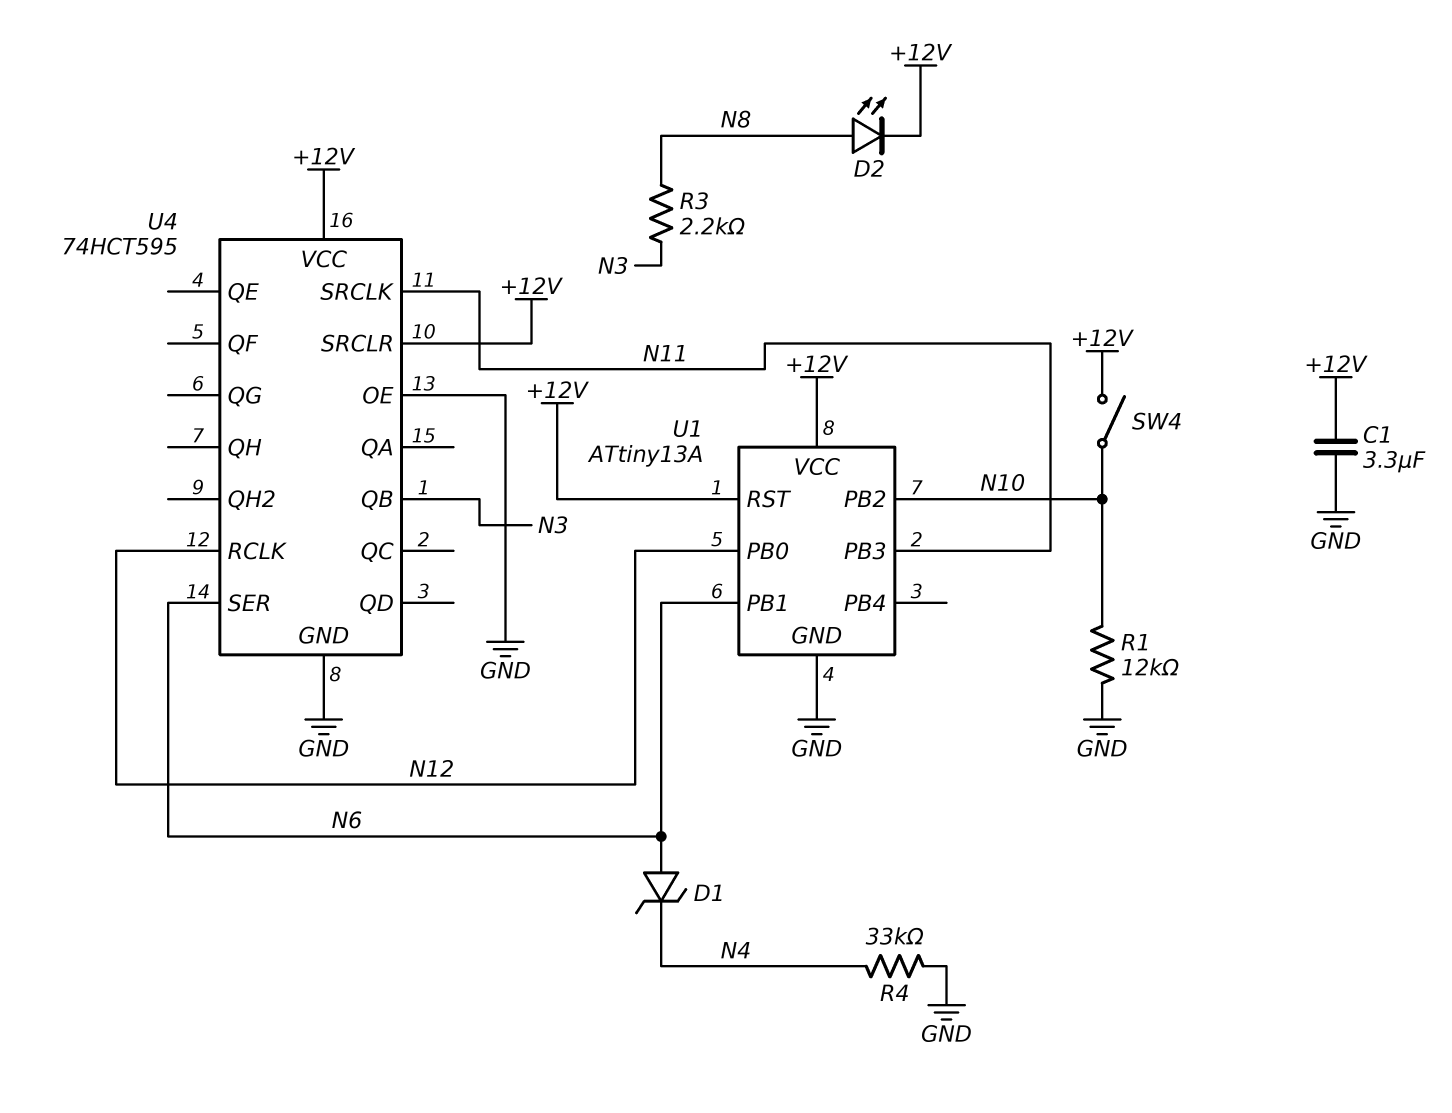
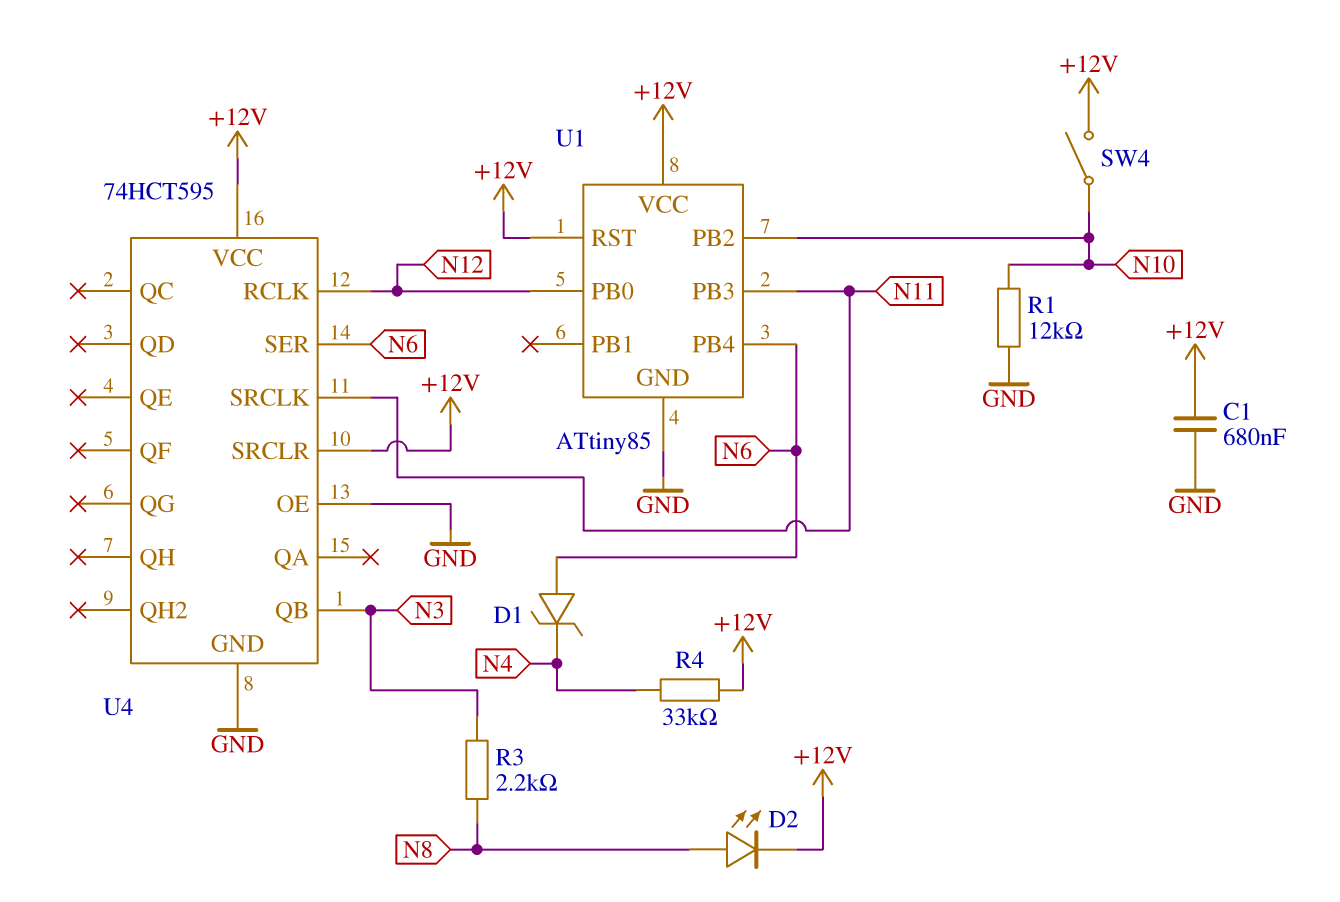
C1: 3.3uF (+12V, GND) -> 680nF (+12V, GND)
R4: 33k (GND, N4) -> 33k (+12V, N4)
U1: ATtiny13A -> ATtiny85
U1 pin PB1: N6 -> none
U1 pin PB4: none -> N6

